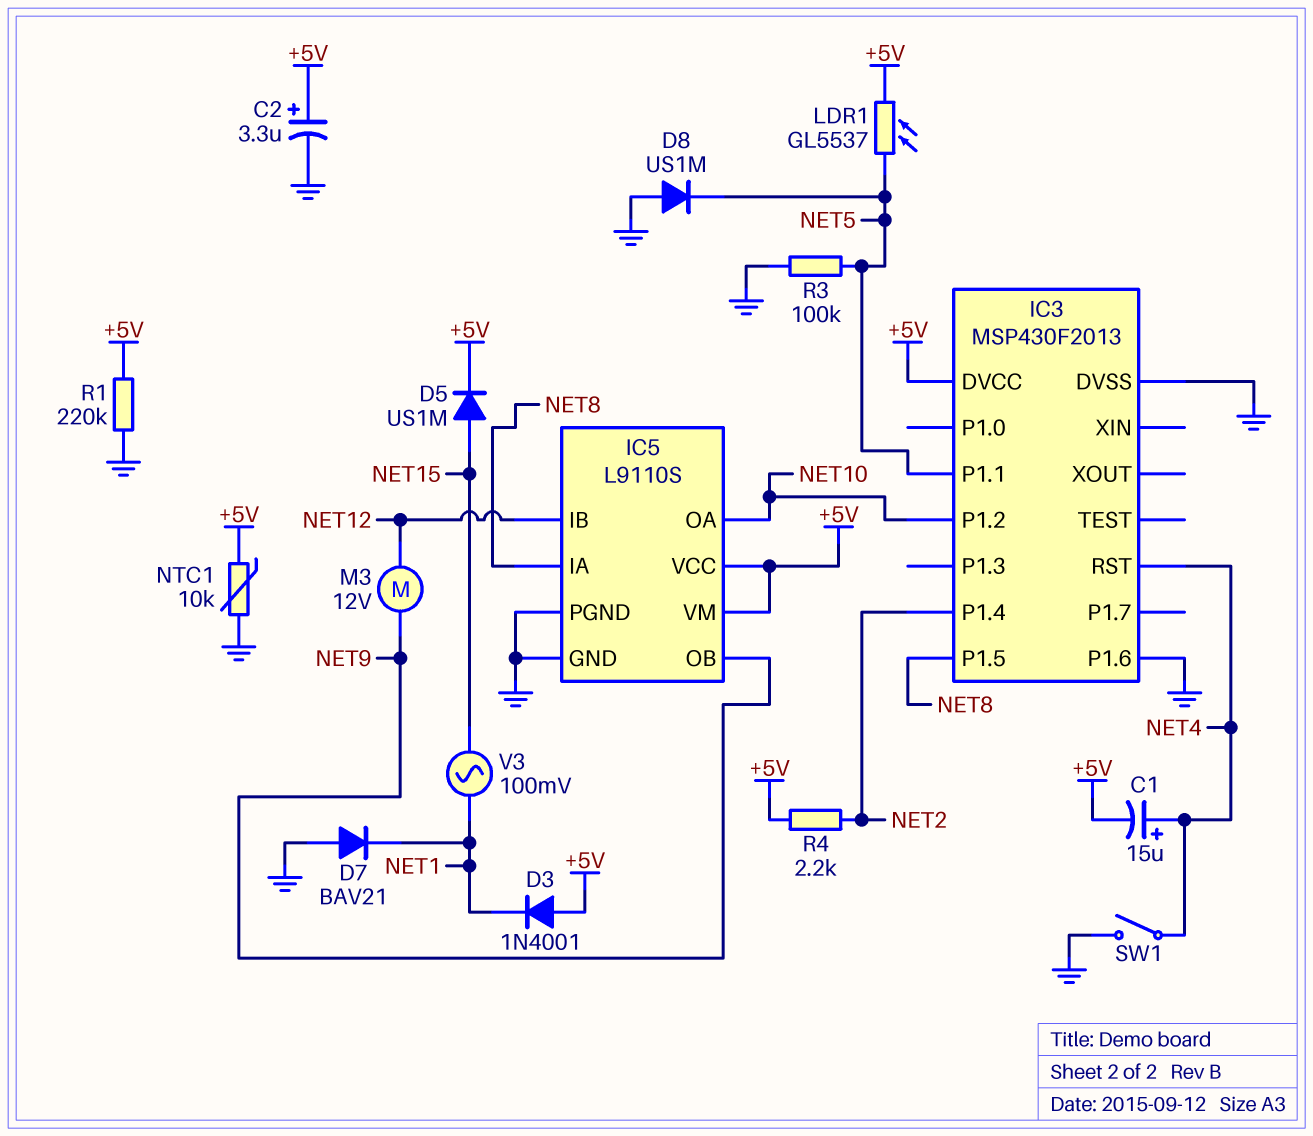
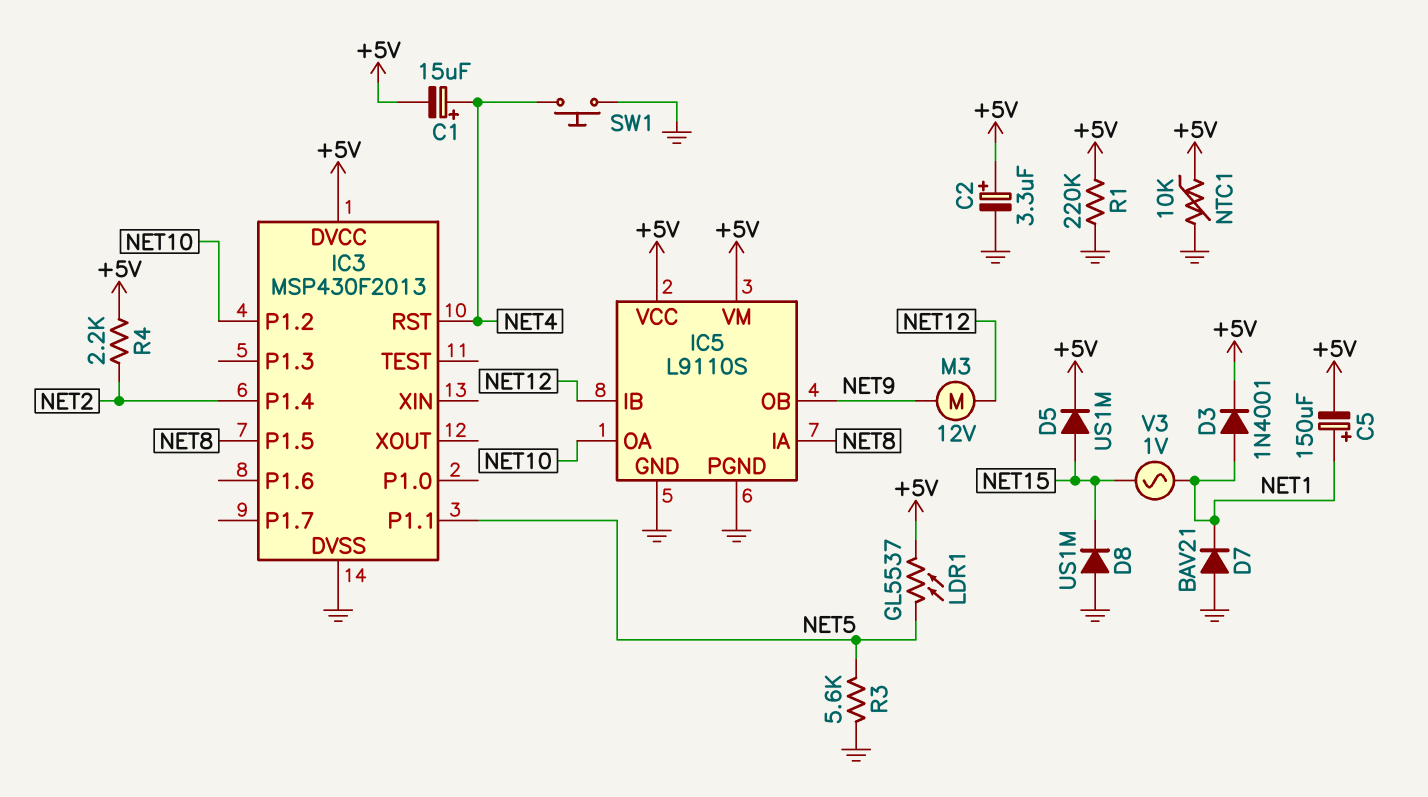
C5: none -> 150uF (plus NET1, minus +5V)
D3: diode 1N4001 (A +5V, K NET1) -> diode 1N4001 (A NET1, K +5V)
D8: diode US1M (A GND, K NET5) -> diode US1M (A GND, K NET15)
IC3 pin P1.6: GND -> none
R3: 100k (GND, NET5) -> 5.6k (GND, NET5)
SW1: switch (GND, NET4) -> button (GND, NET4)
V3: AC 100mV (NET1, NET15) -> AC 1V (NET1, NET15)

